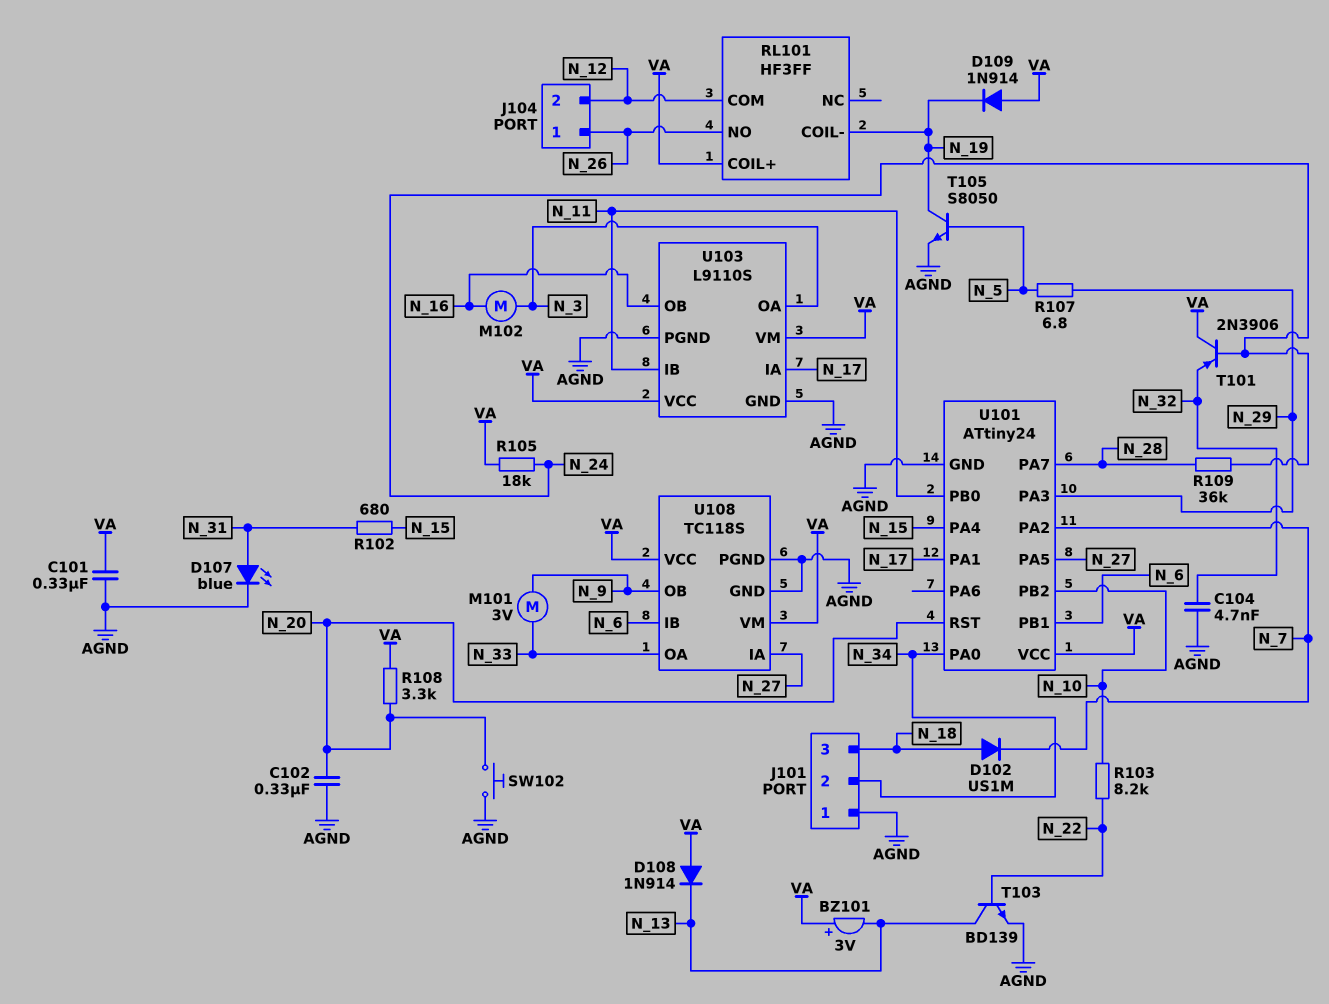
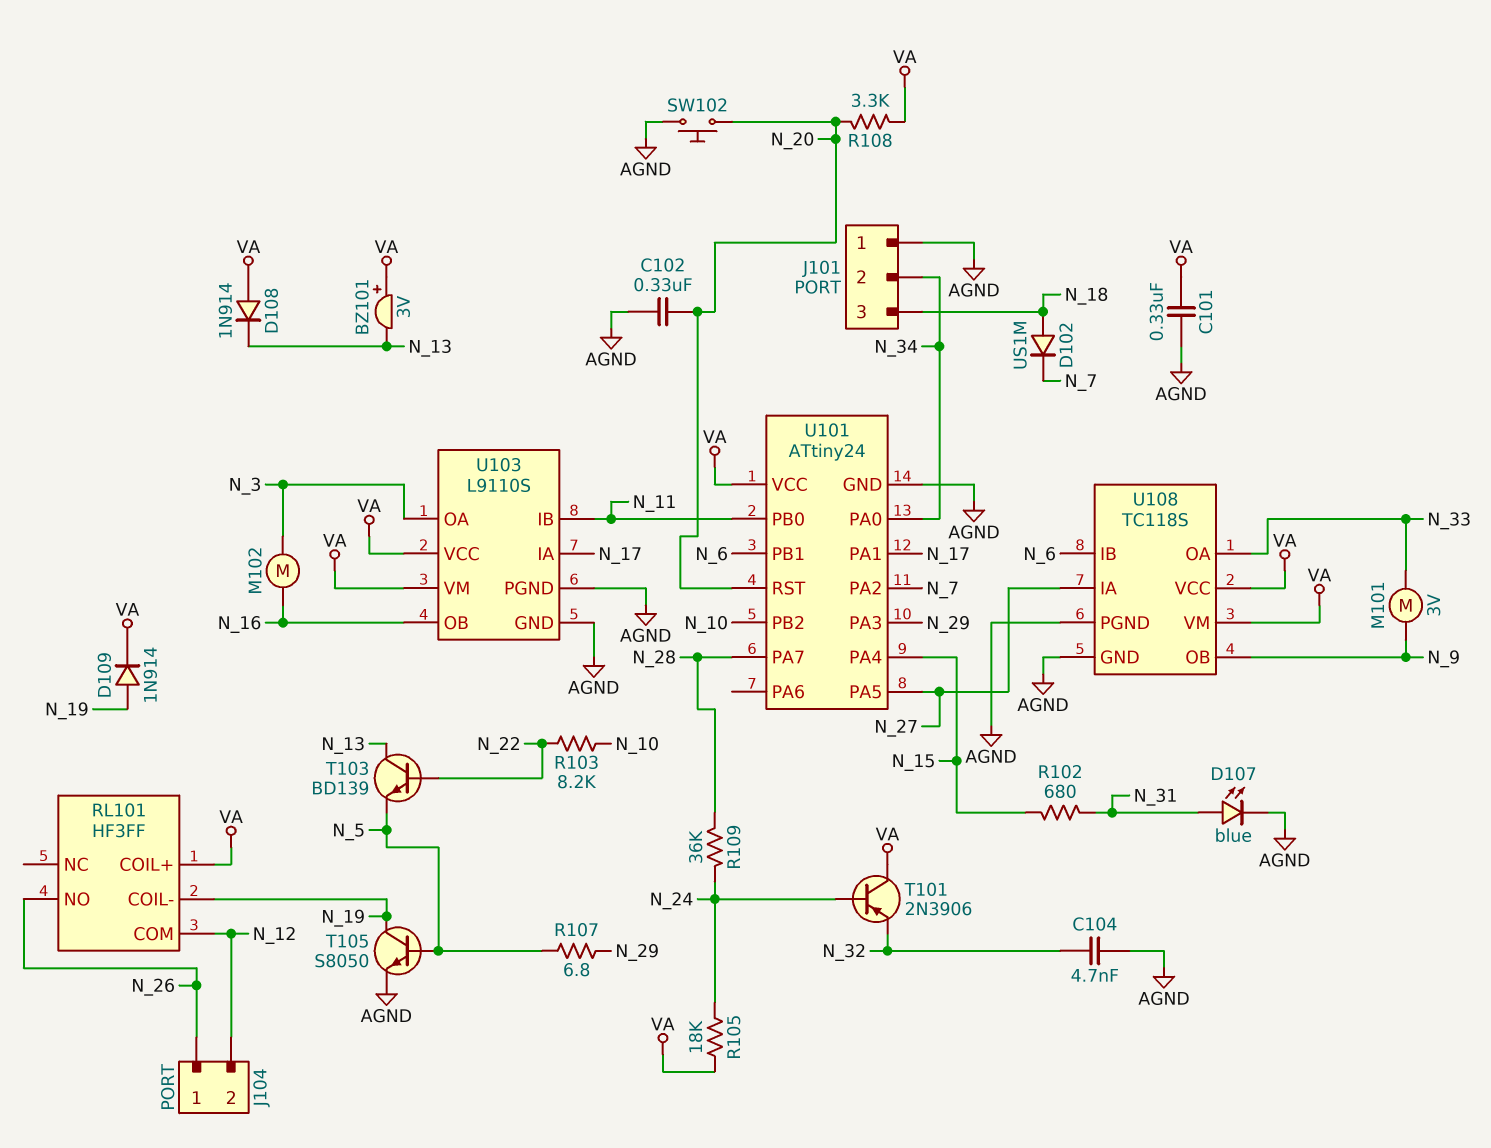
D109: diode 1N914 (A VA, K N_19) -> diode 1N914 (A N_19, K VA)
T103: NPN BD139 (B N_22, C N_13, E AGND) -> NPN BD139 (B N_22, C N_13, E N_5)

